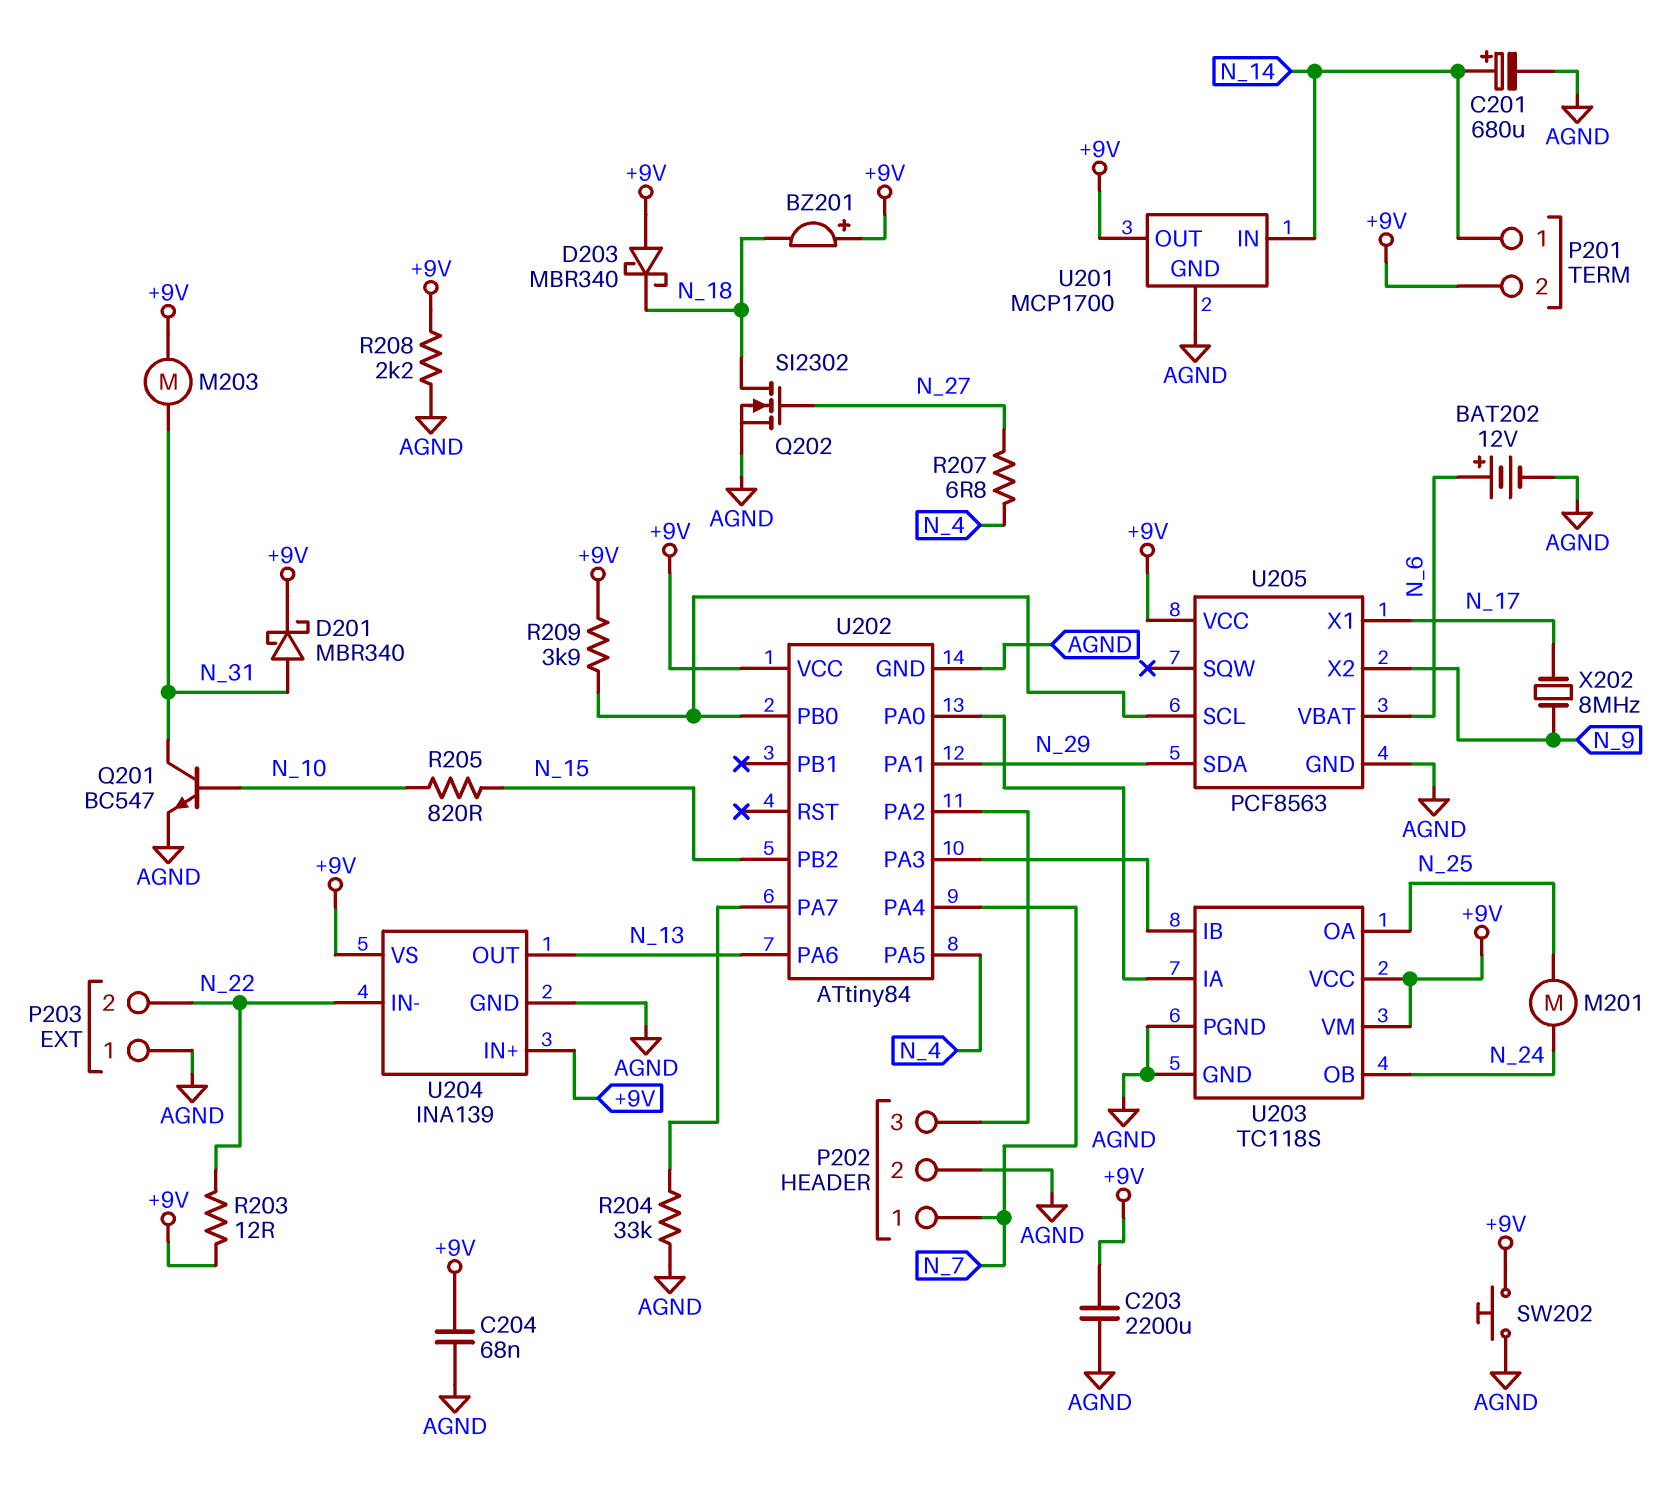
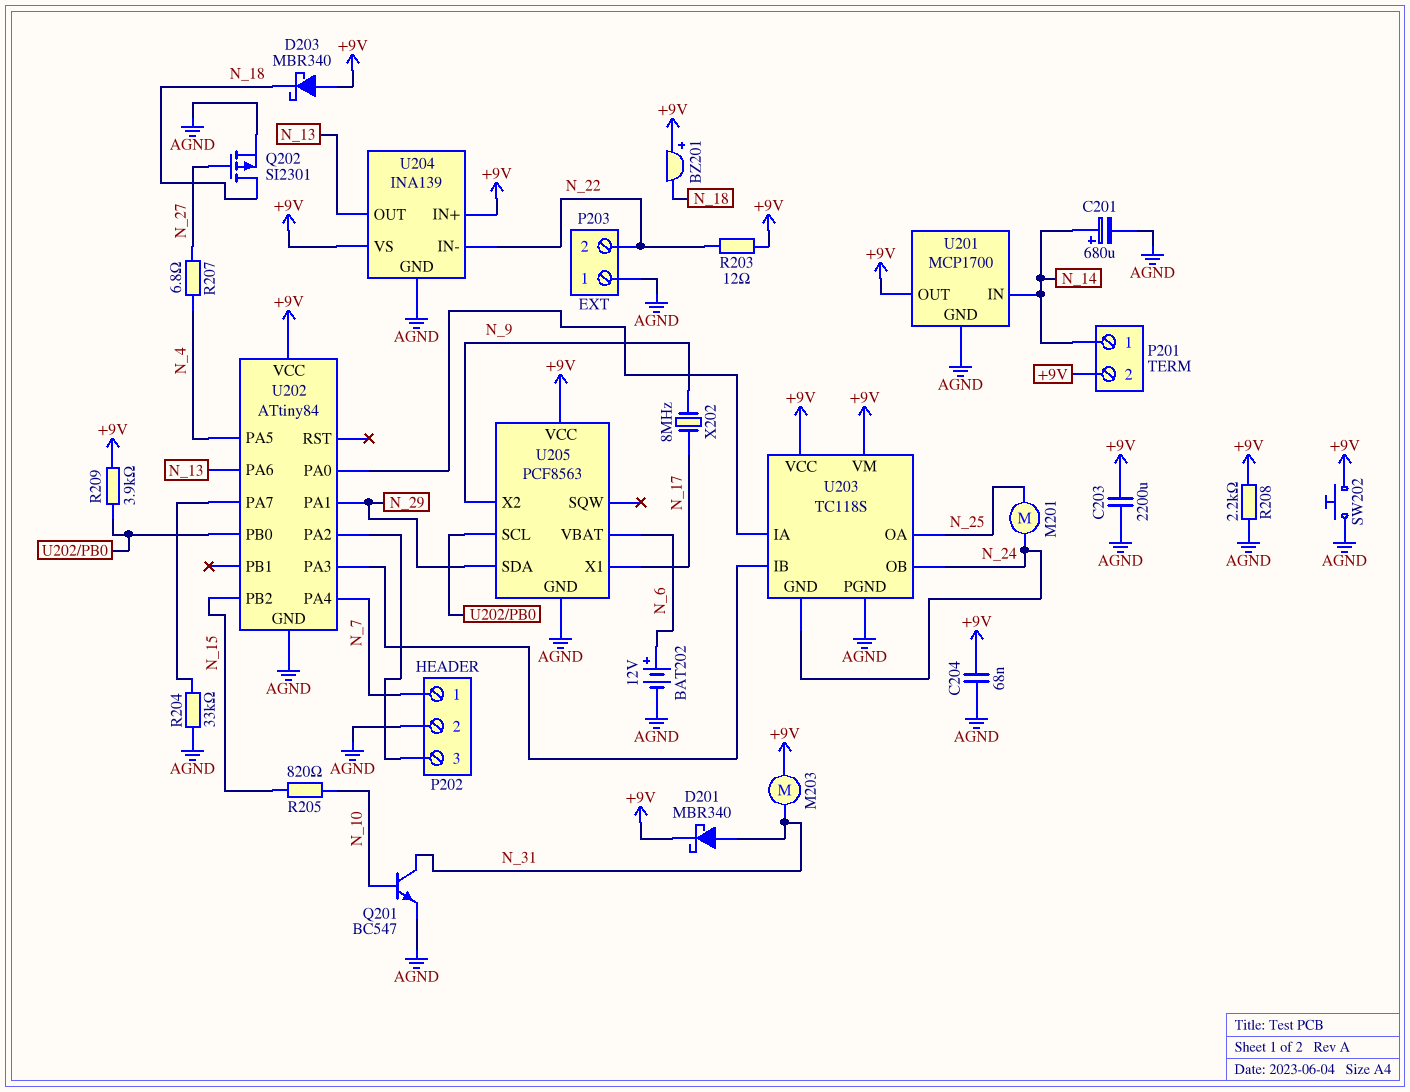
Q202: NMOS SI2302 (G N_27, D N_18, S AGND) -> PMOS SI2301 (G N_27, D N_18, S AGND)
U203 pin GND: AGND -> N_24

